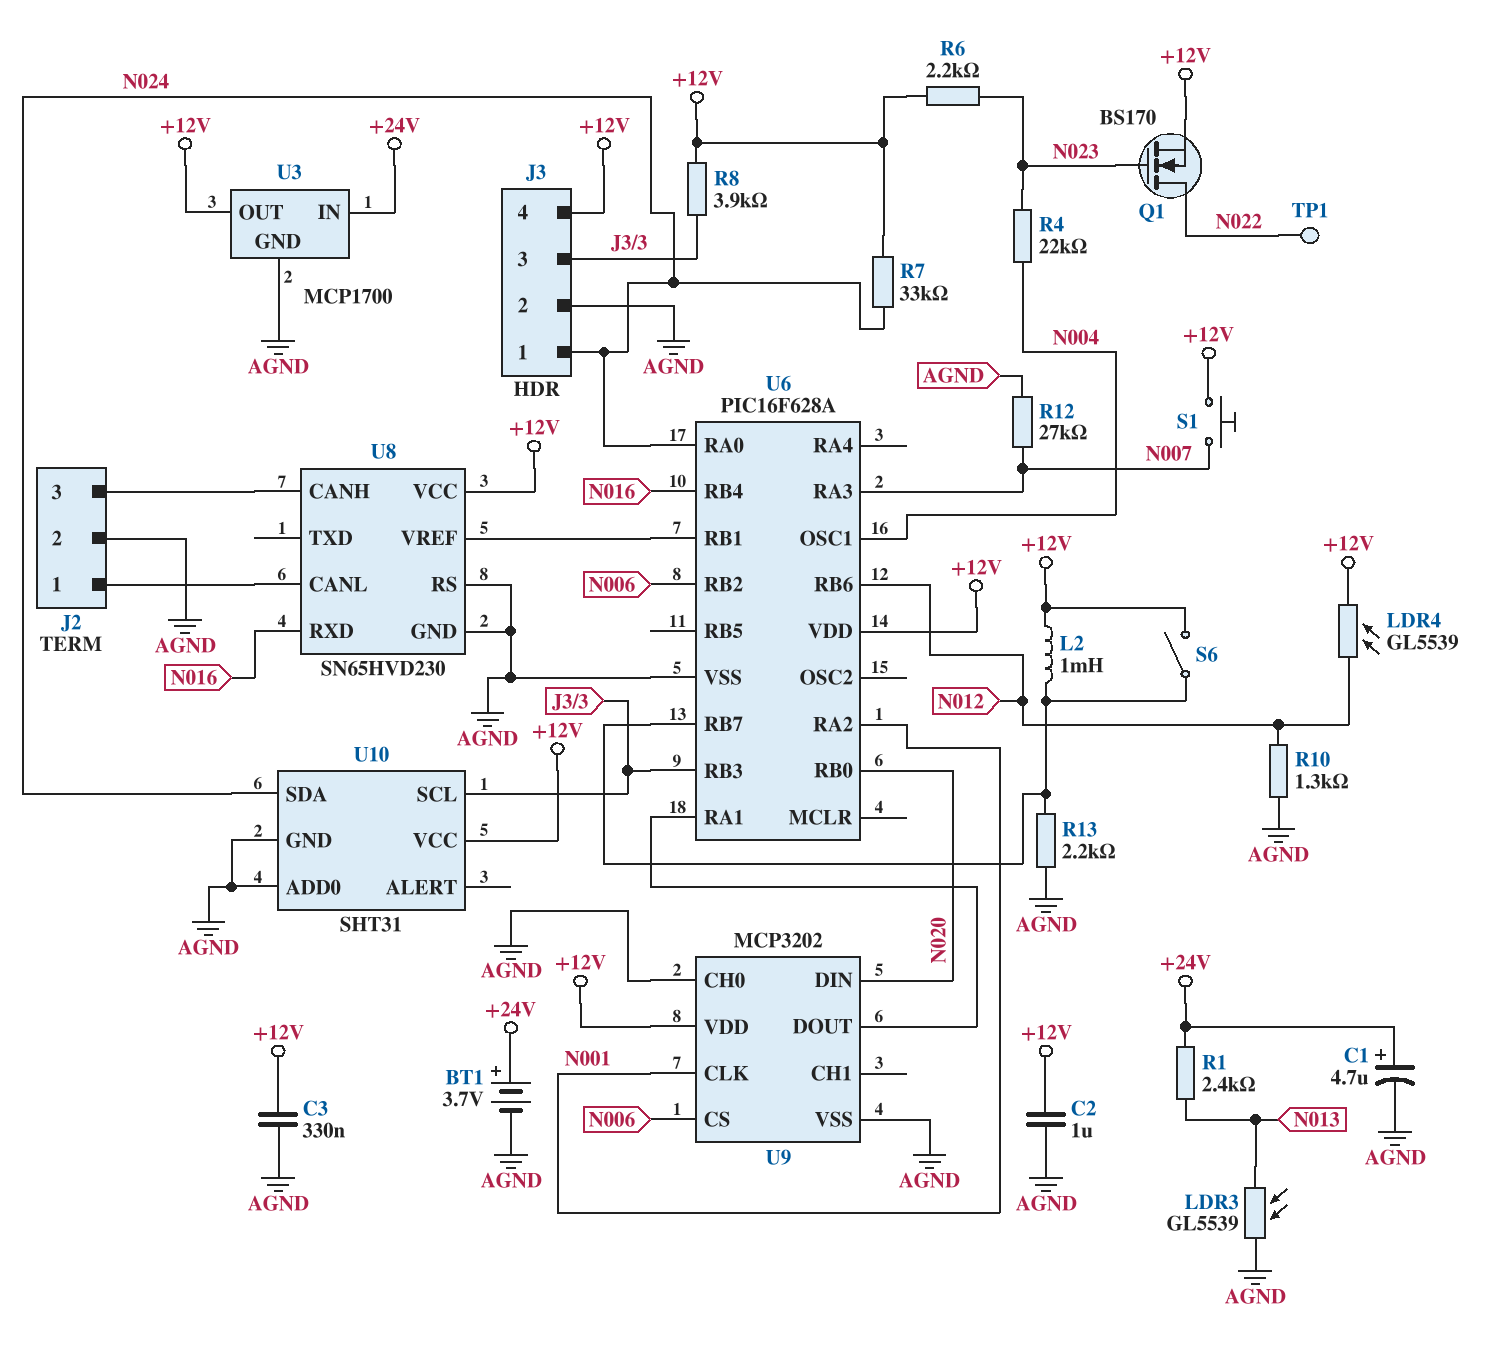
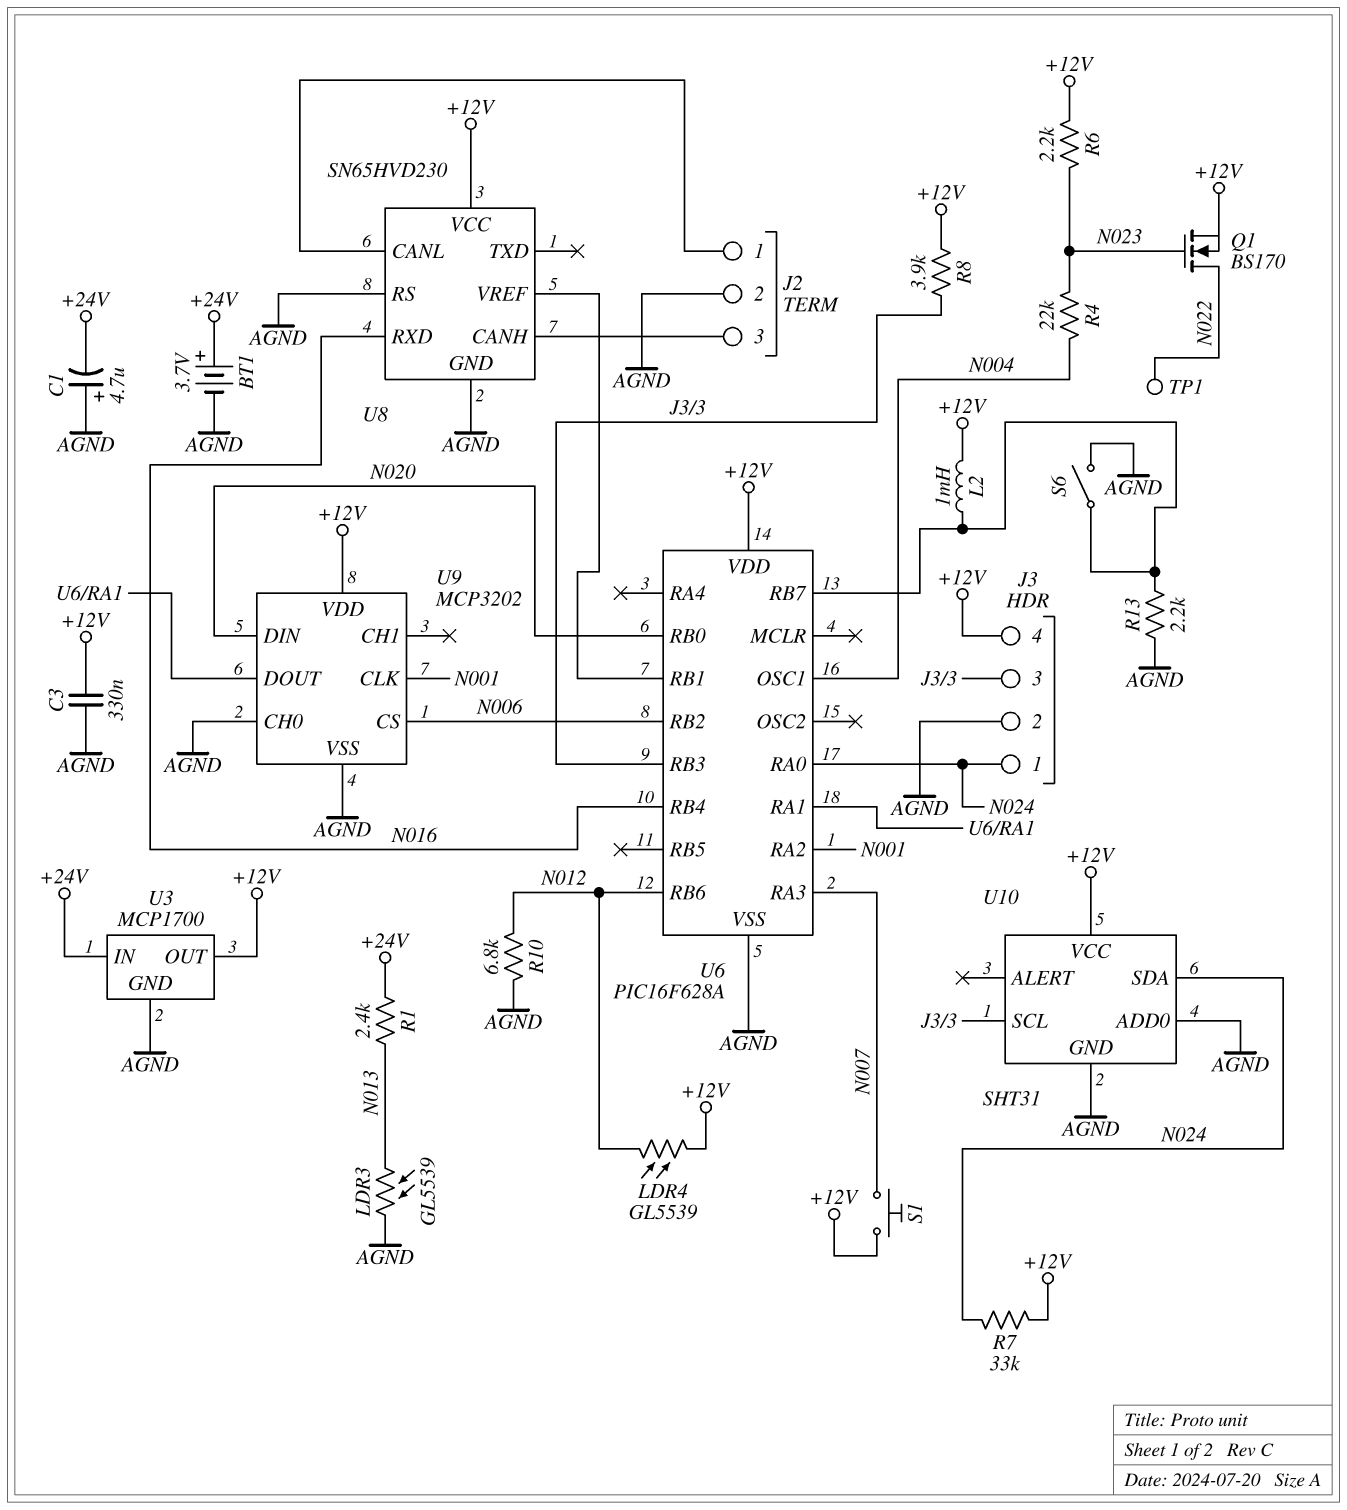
C1: 4.7uF (plus +24V, minus AGND) -> 4.7uF (plus AGND, minus +24V)
C2: 1uF (+12V, AGND) -> none
R10: 1.3k (AGND, N012) -> 6.8k (AGND, N012)
R12: 27k (AGND, N007) -> none
S6: switch (+12V, U6/RB7) -> switch (AGND, U6/RB7)

